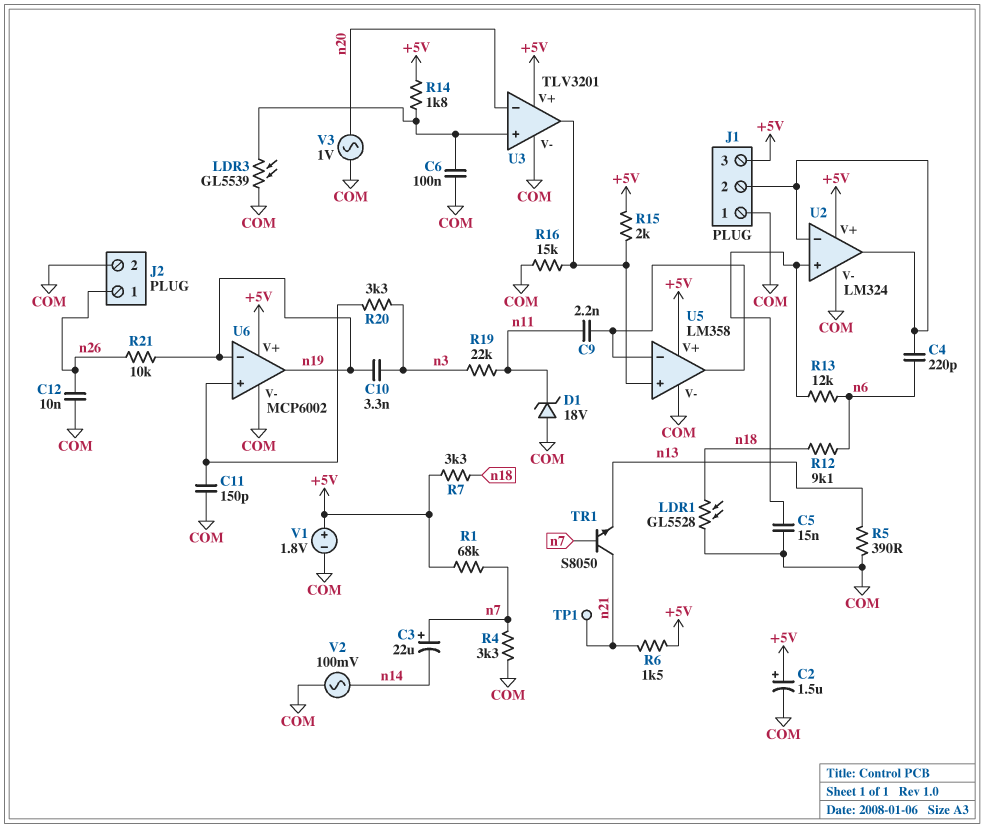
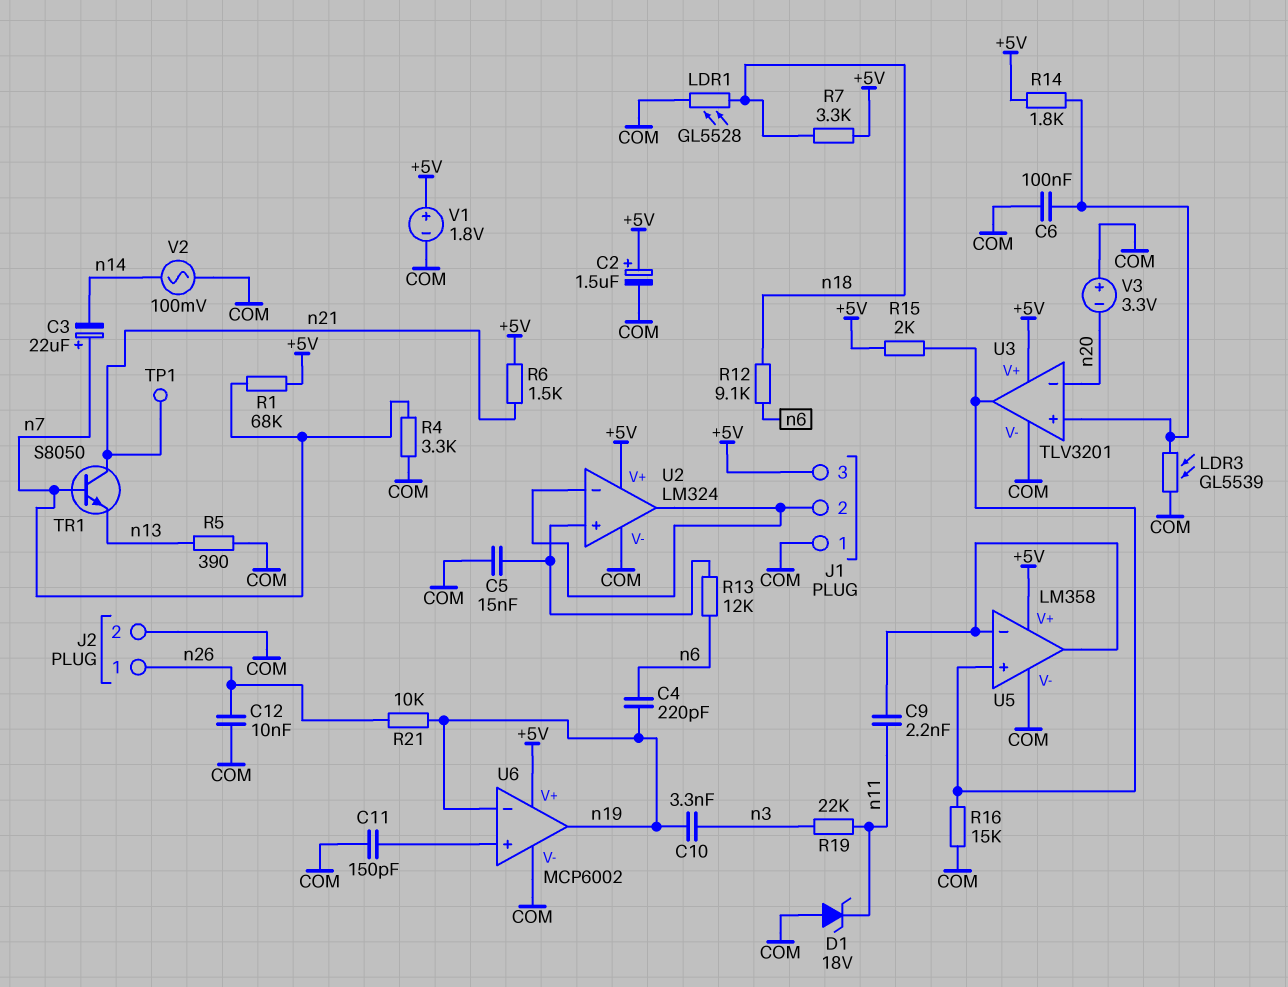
C4: 220pF (J1/2, n6) -> 220pF (n6, n19)
R20: 3.3k (U6/in+, n3) -> none
V3: AC 1V (COM, n20) -> 3.3V (plus COM, minus n20)

